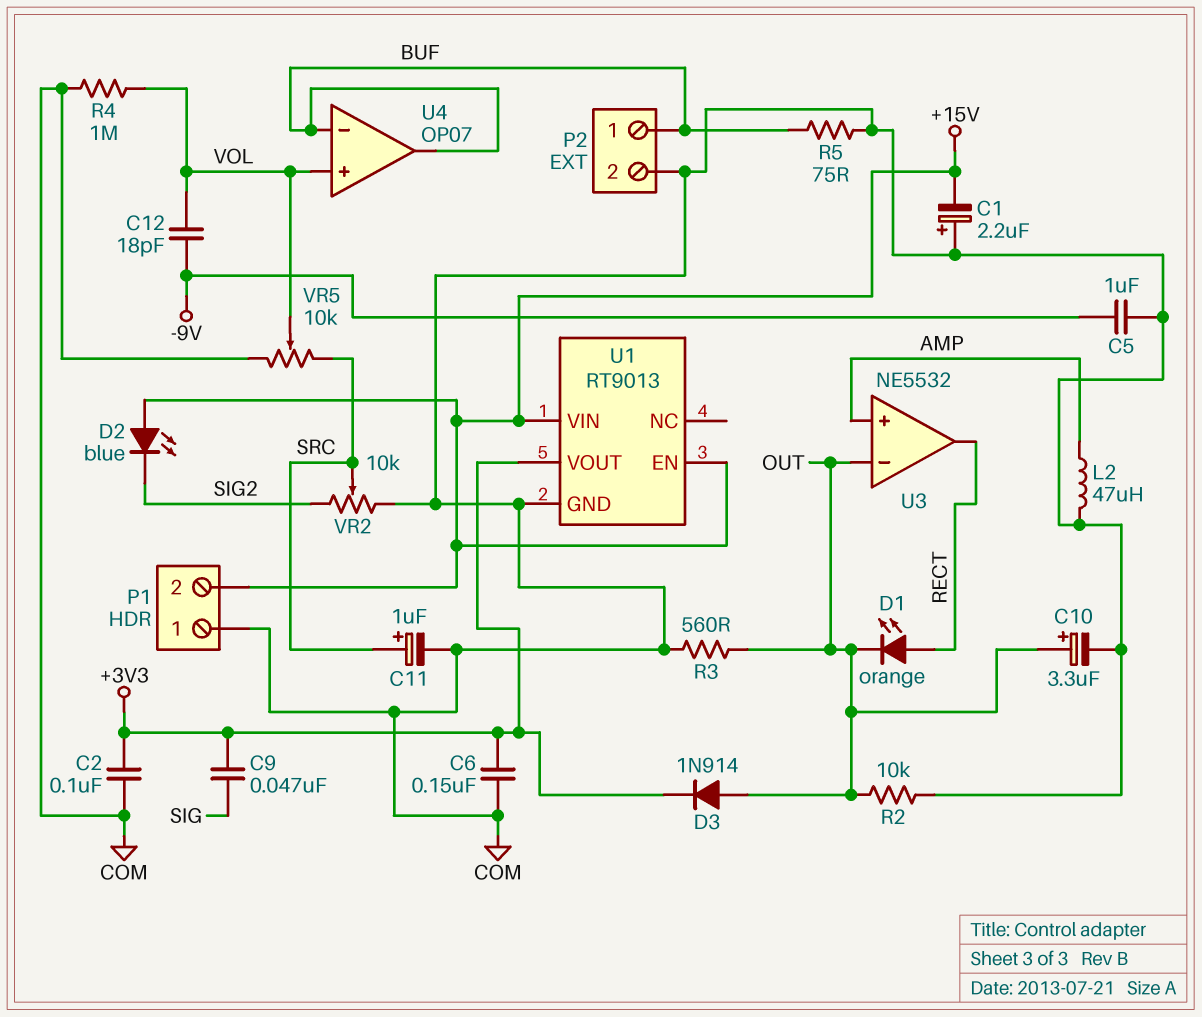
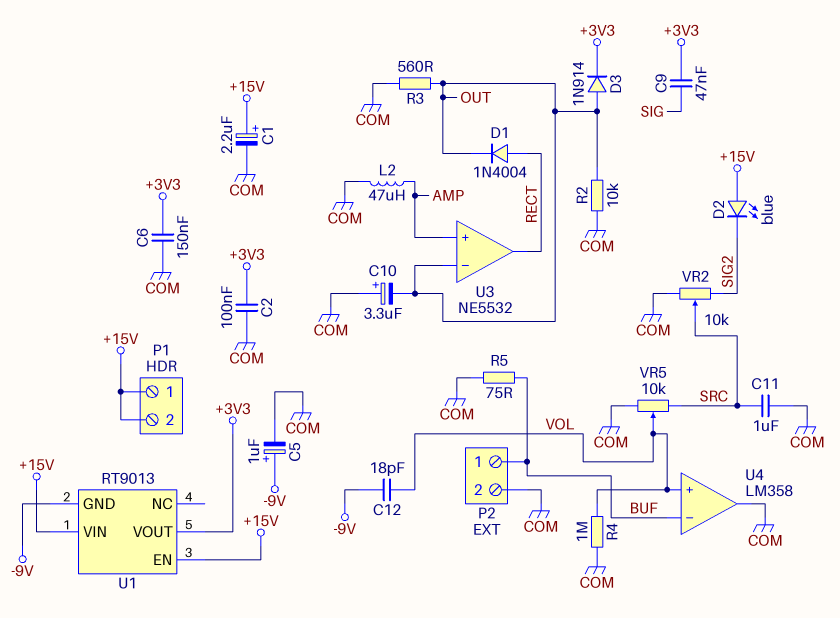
C1: 2.2uF (plus COM, minus +15V) -> 2.2uF (plus +15V, minus COM)
C5: 1uF (-9V, COM) -> 1uF (plus -9V, minus COM)
C10: 3.3uF (plus OUT, minus COM) -> 3.3uF (plus COM, minus OUT)
C11: 1uF (plus SRC, minus COM) -> 1uF (COM, SRC)
D1: LED orange (A RECT, K OUT) -> diode 1N4004 (A RECT, K OUT)
P1 pin 1: COM -> +15V
U1 pin GND: COM -> -9V
U4: OP07 -> LM358
U4 pin out: BUF -> COM

